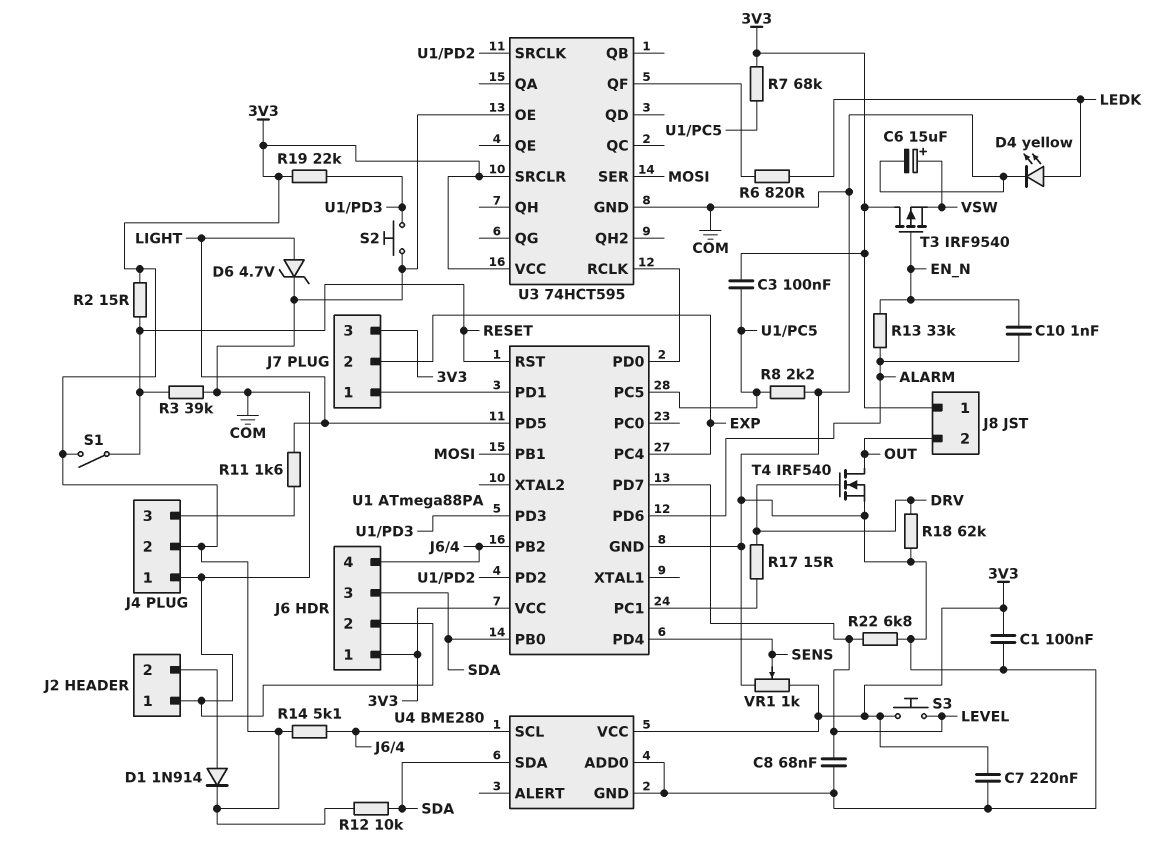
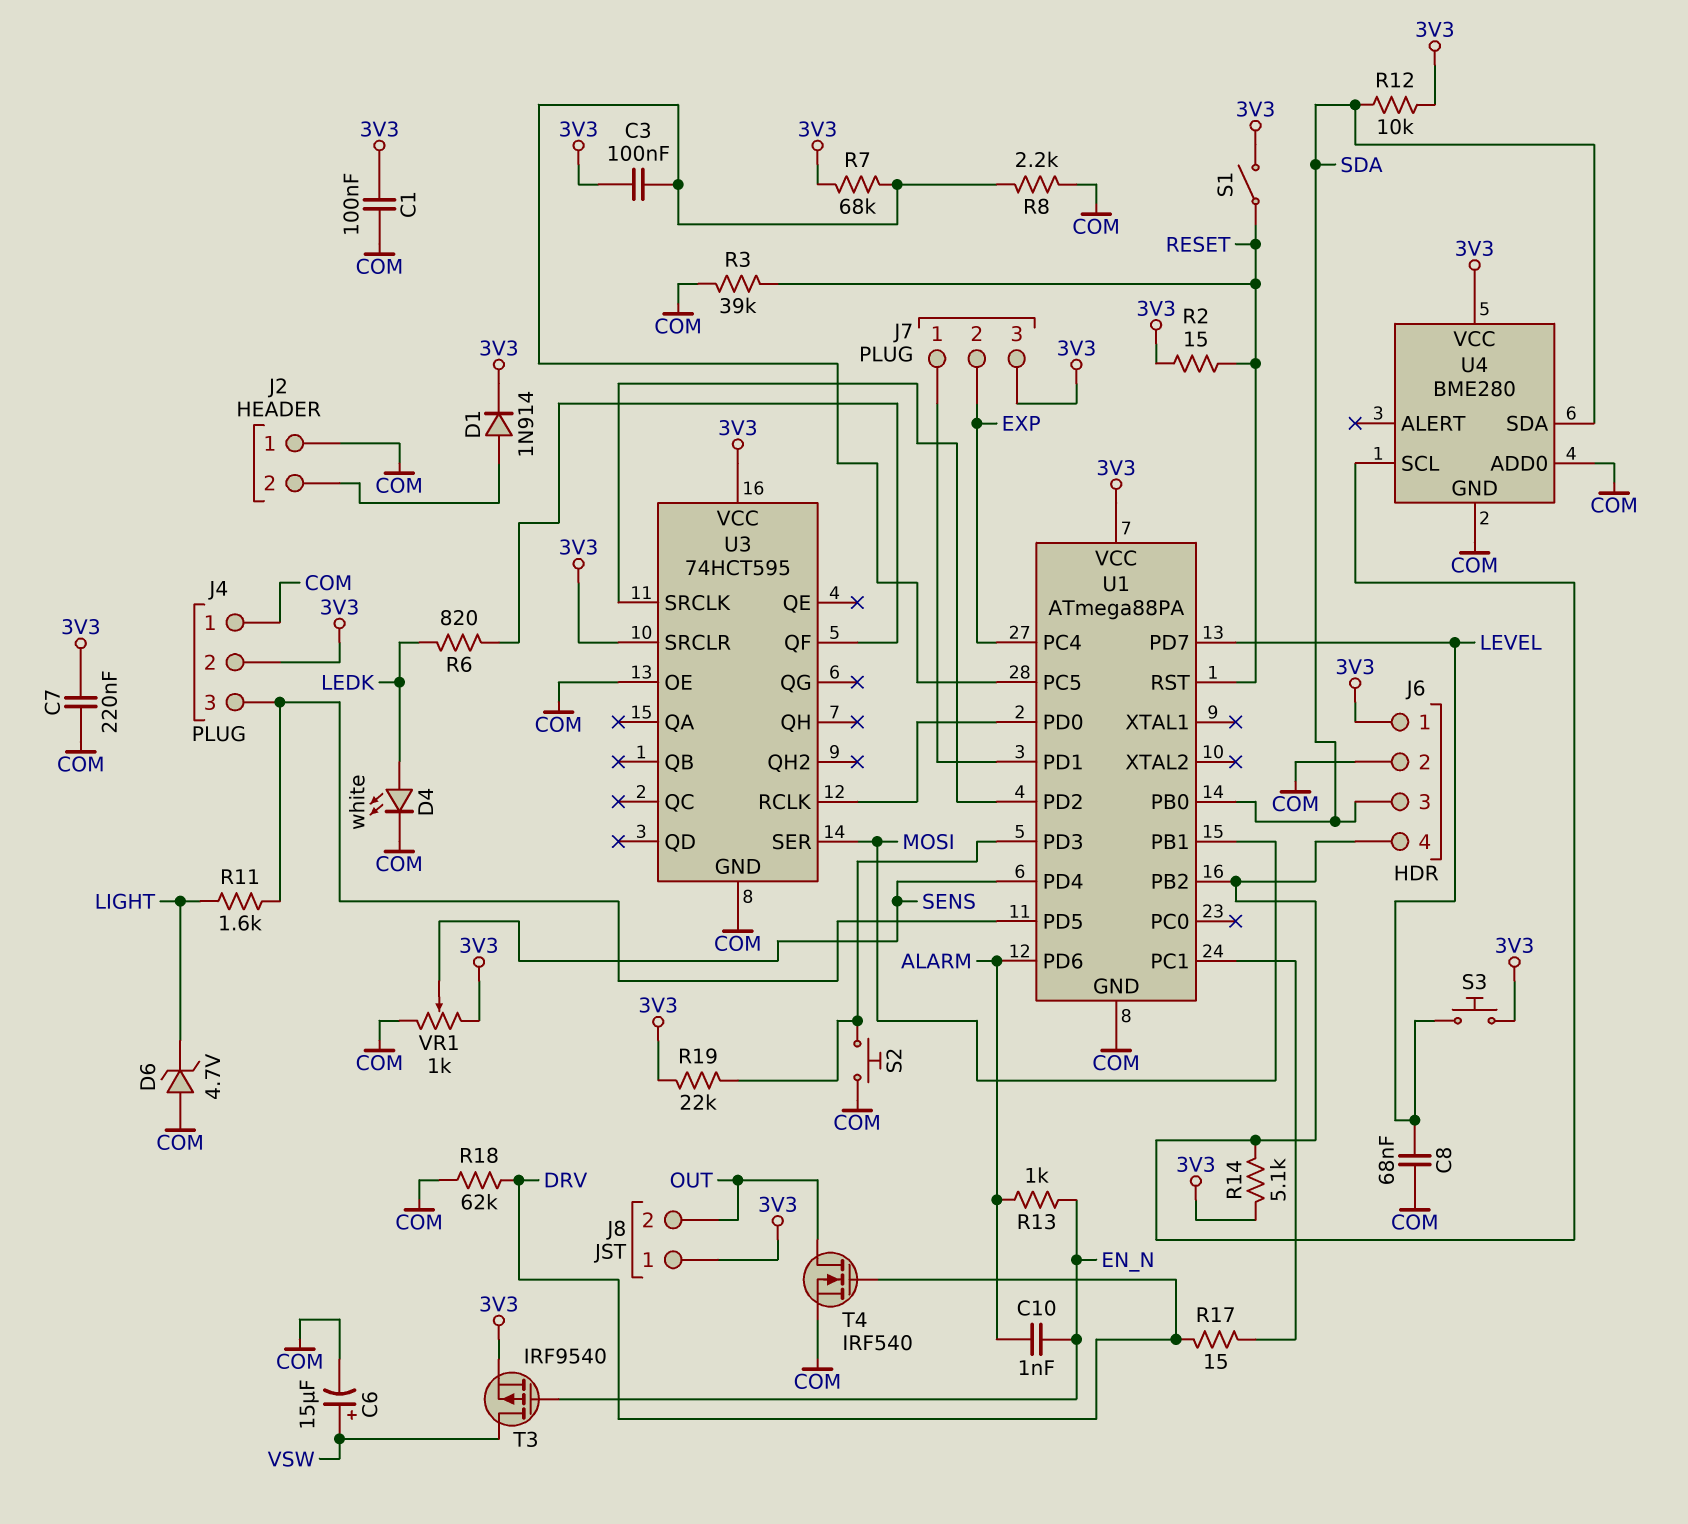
D4: LED yellow (A LEDK, K COM) -> LED white (A LEDK, K COM)
D6: zener 4.7V (A LIGHT, K COM) -> zener 4.7V (A COM, K LIGHT)
R13: 33k (ALARM, EN_N) -> 1k (ALARM, EN_N)
R22: 6.8k (COM, LEVEL) -> none
T3: PMOS IRF9540 (G EN_N, D 3V3, S VSW) -> PMOS IRF9540 (G EN_N, D VSW, S 3V3)
U1 pin PD5: LIGHT -> J4/3

